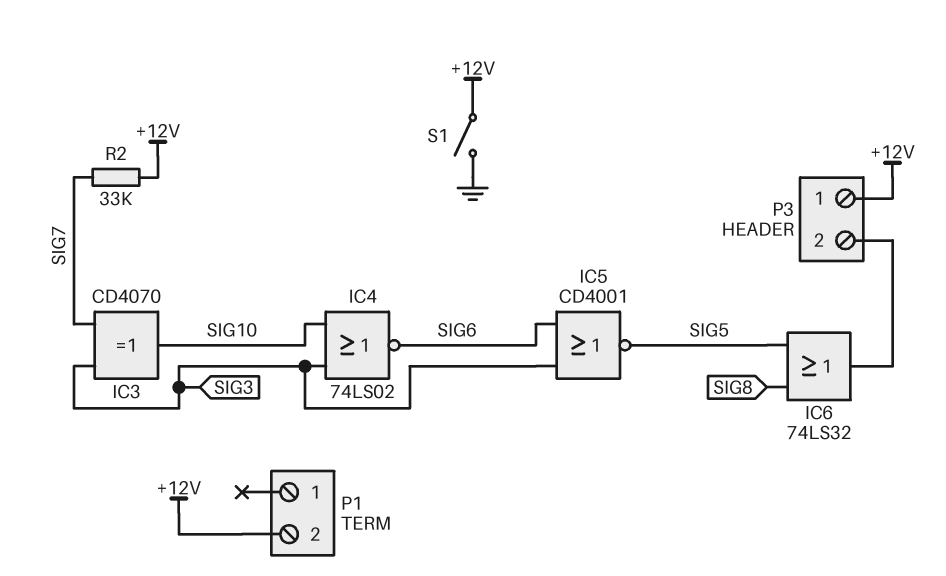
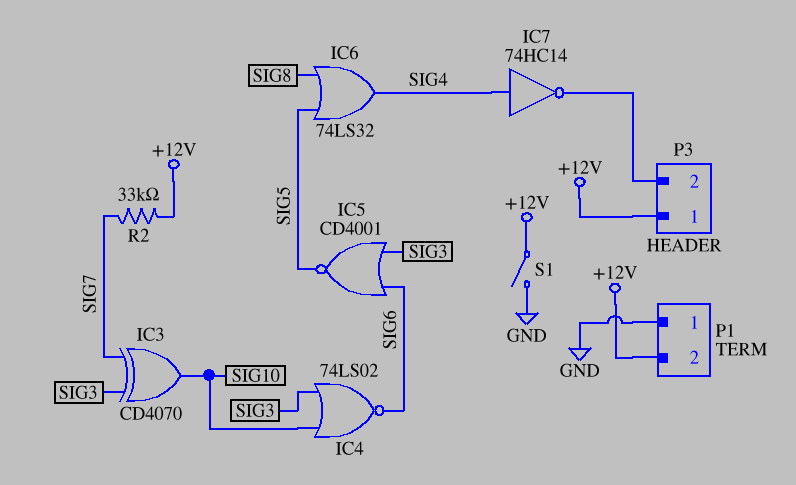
IC6: OR 74LS32 (in SIG5, in SIG8, out P3/2) -> OR 74LS32 (in SIG5, in SIG8, out SIG4)
IC7: none -> NOT 74HC14 (in SIG4, out P3/2)
P1 pin 1: none -> GND

